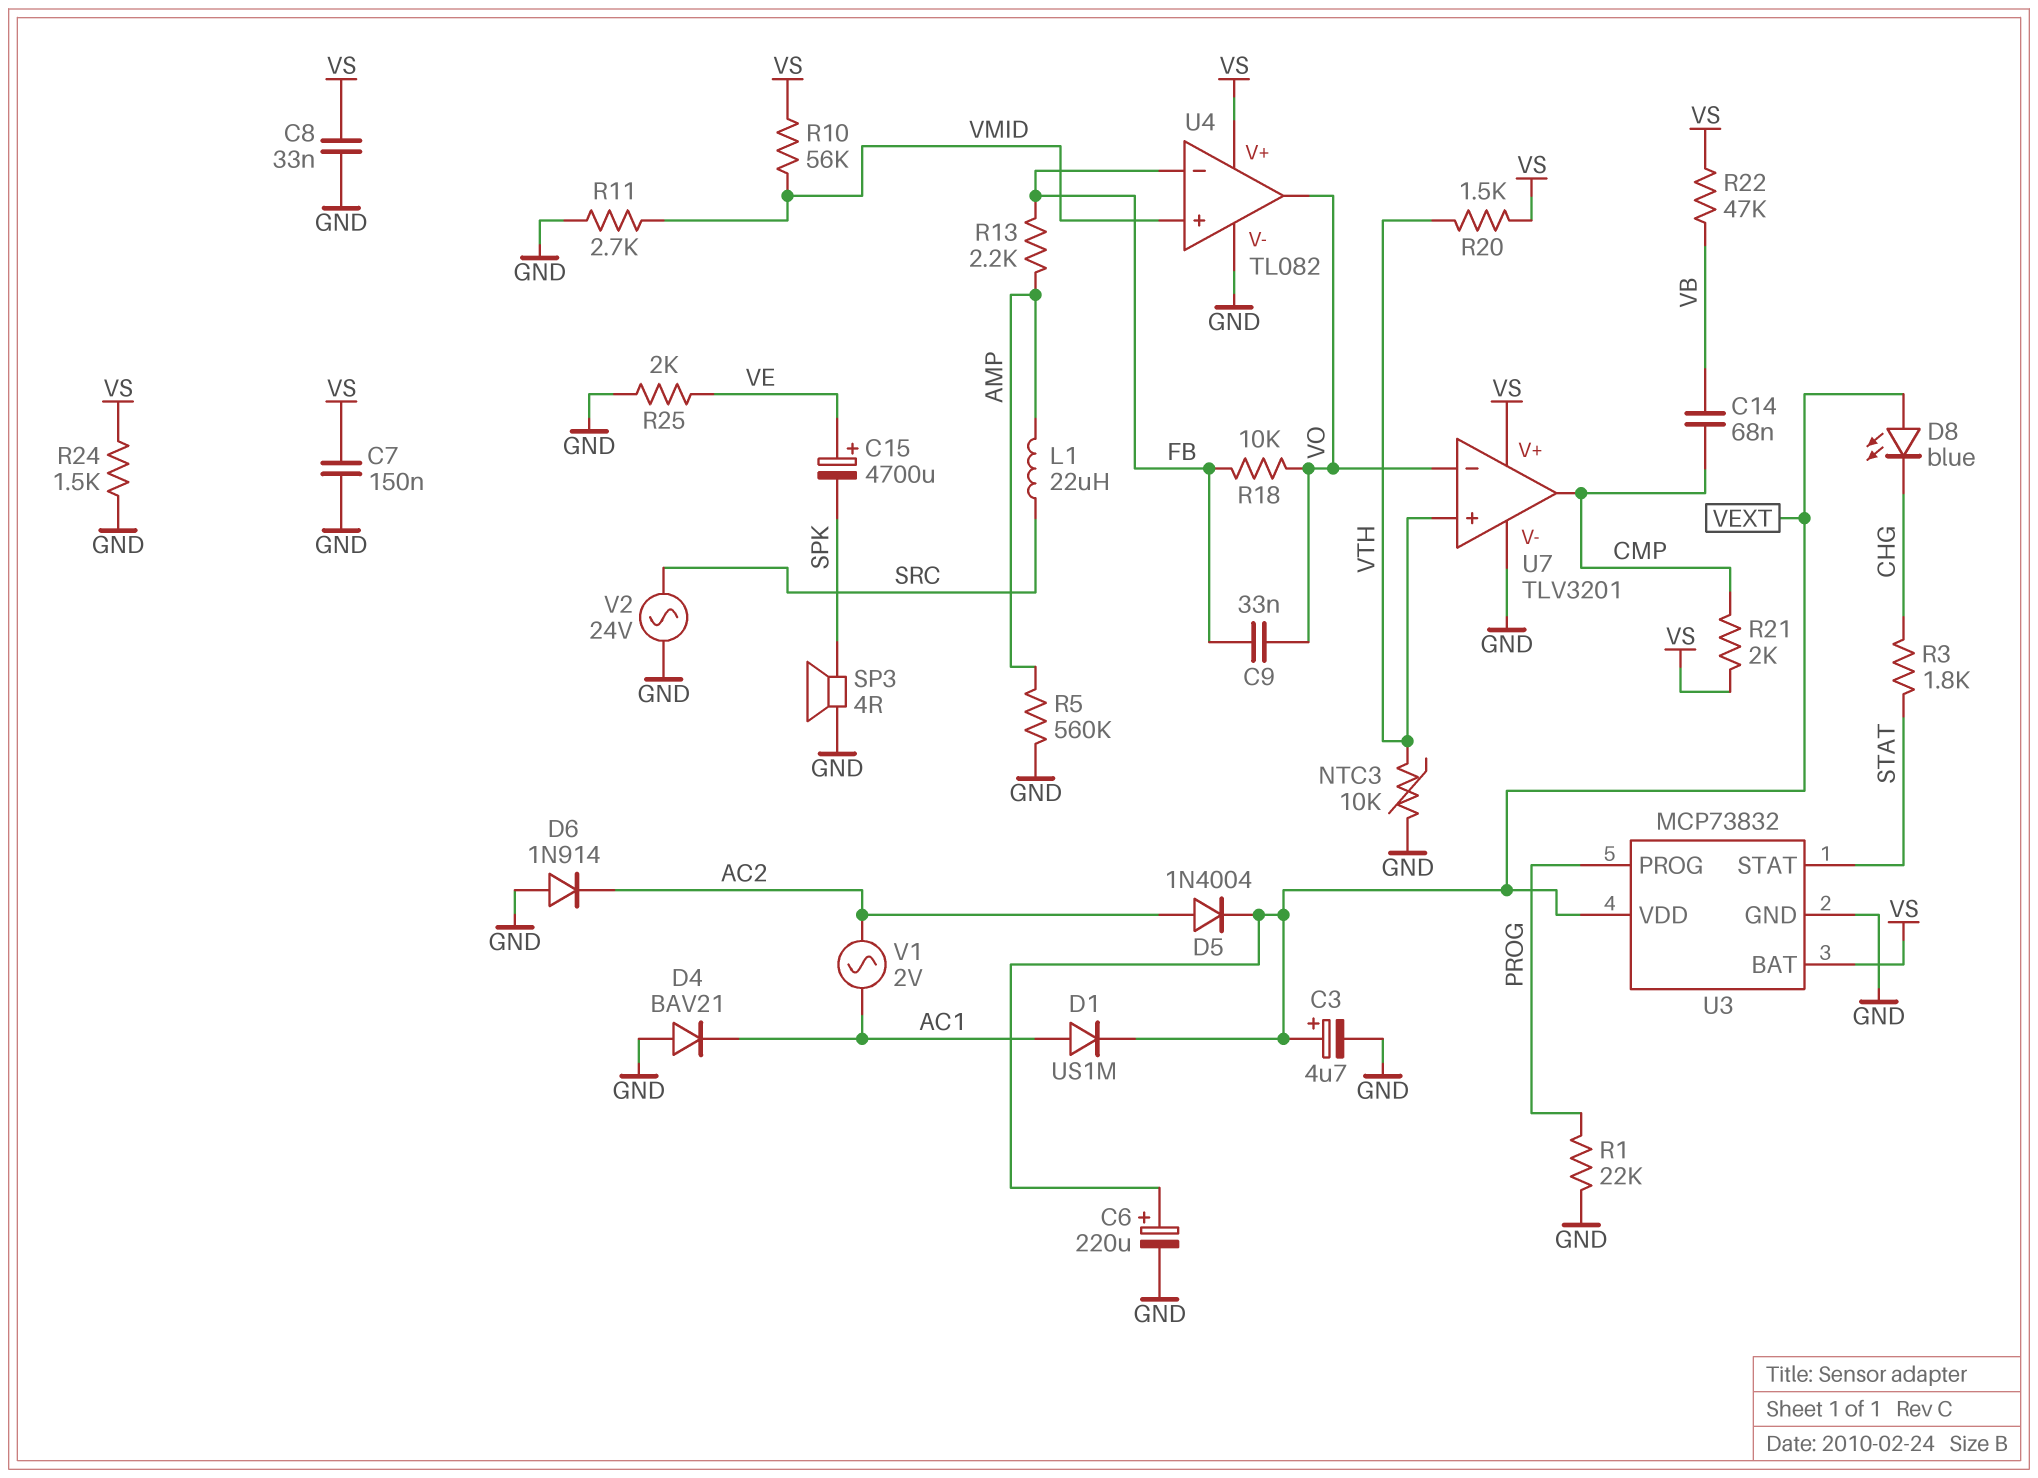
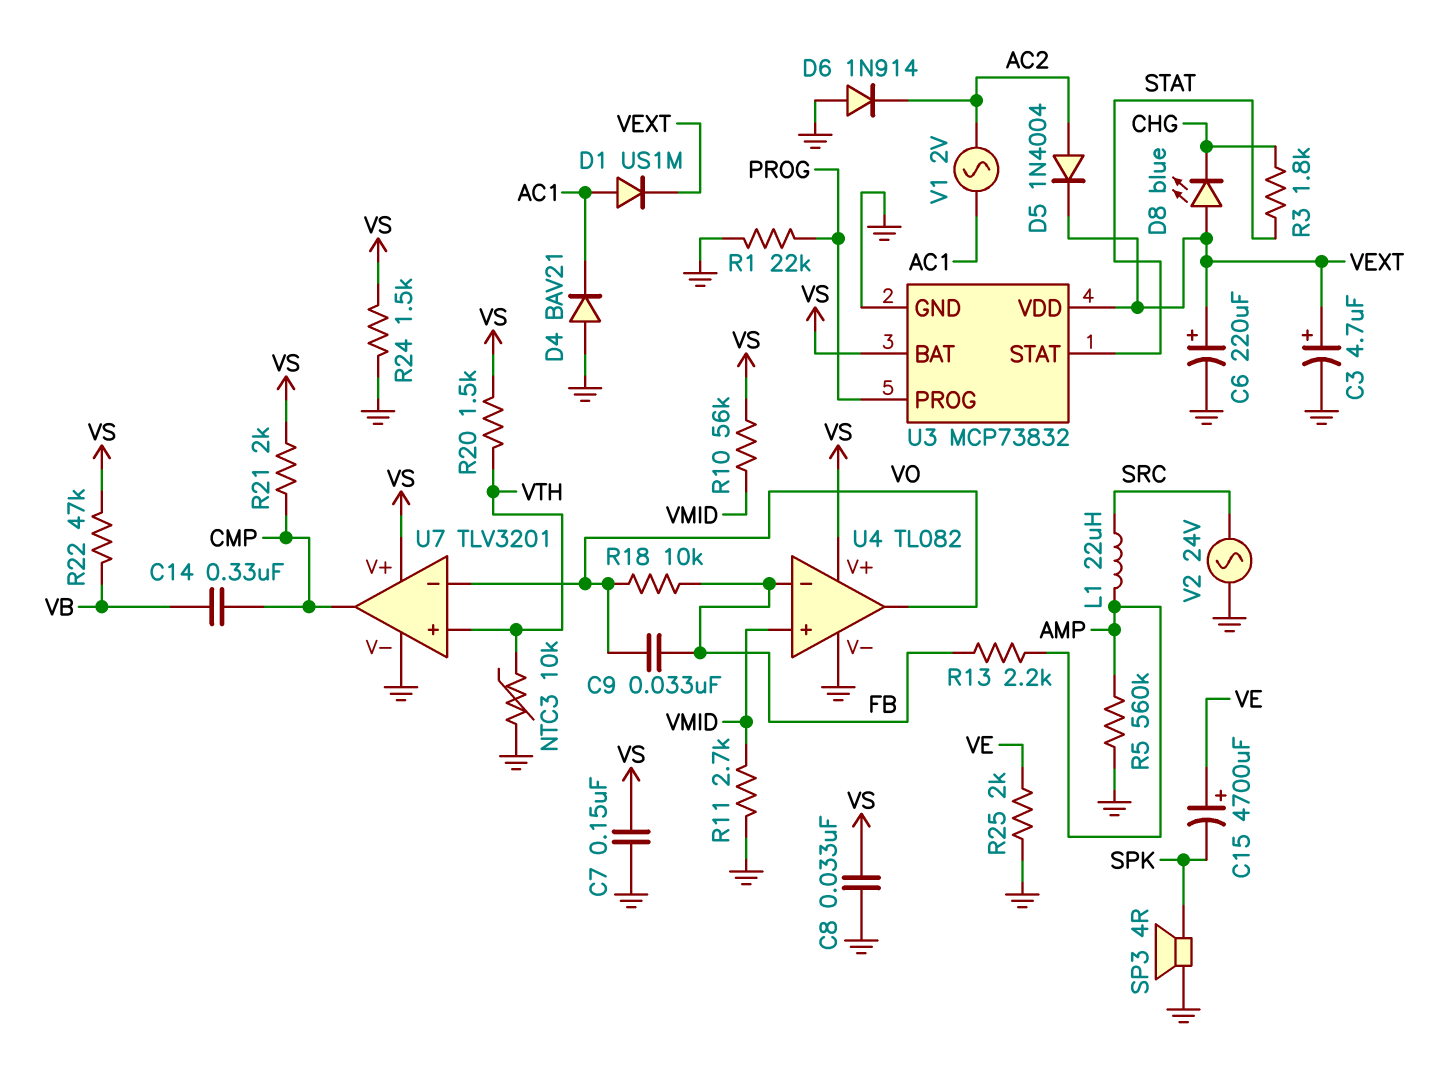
C14: 68nF (CMP, VB) -> 330nF (CMP, VB)

